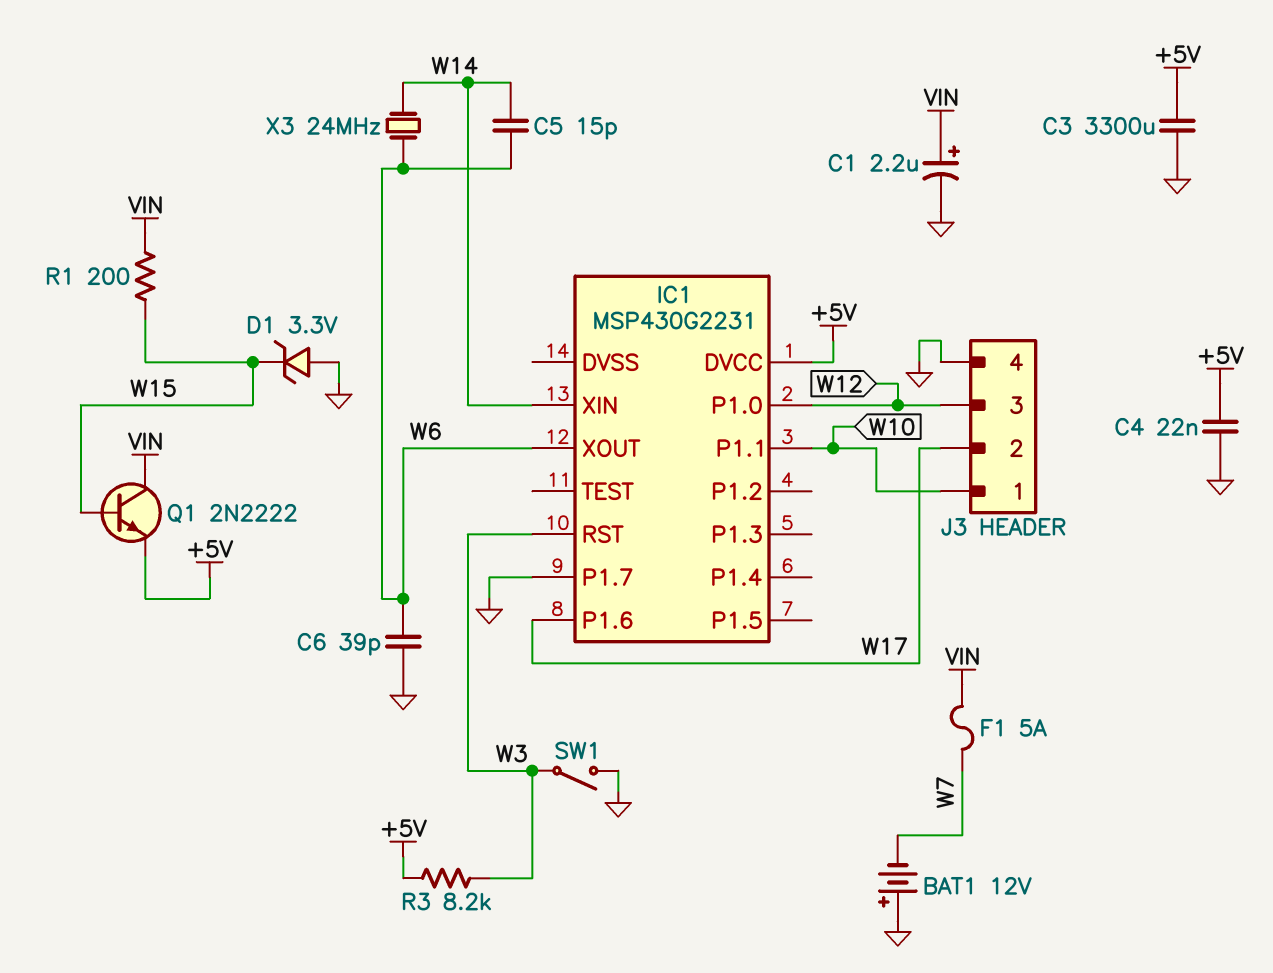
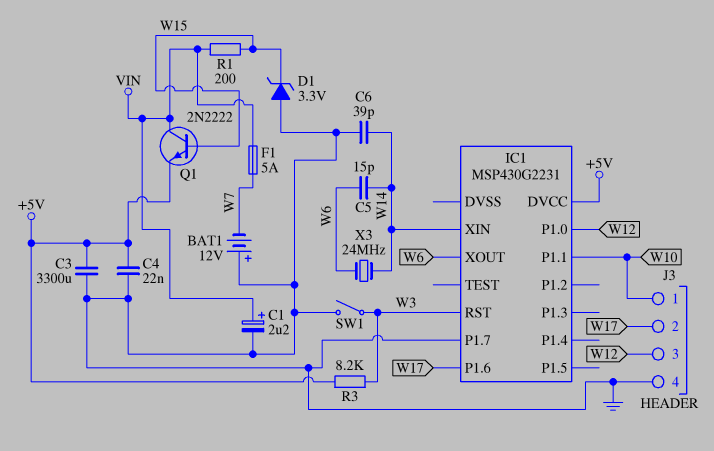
C6: 39pF (GND, W6) -> 39pF (GND, W14)

